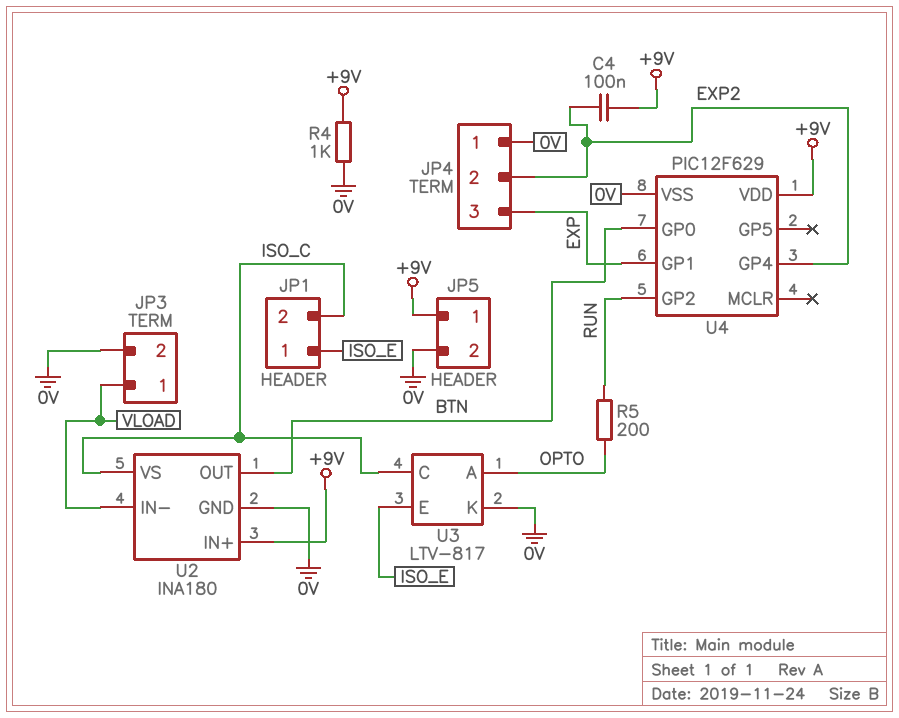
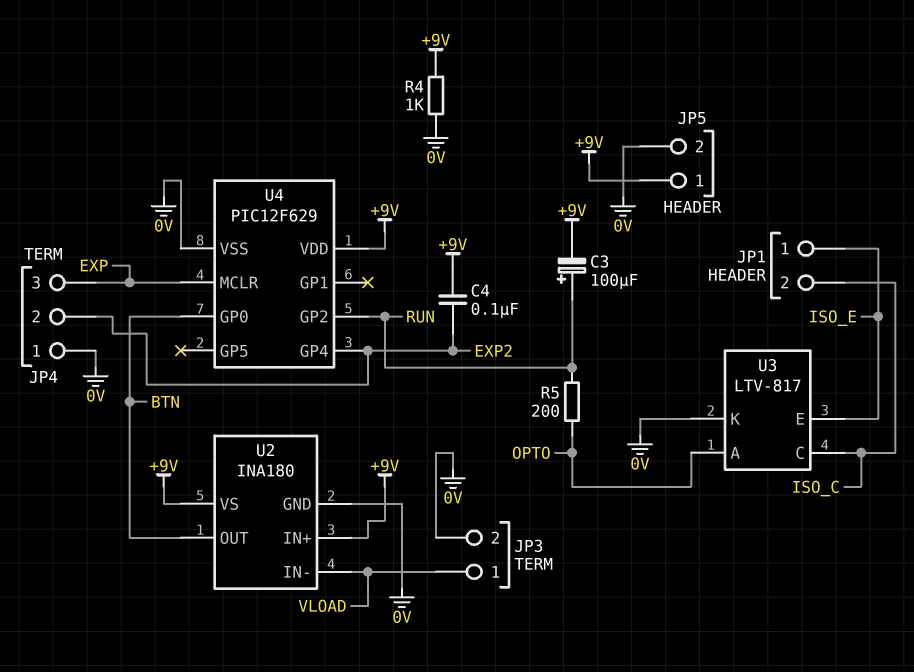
C3: none -> 100uF (plus RUN, minus +9V)
U2 pin VS: ISO_C -> +9V
U4 pin GP1: EXP -> none
U4 pin MCLR: none -> EXP

